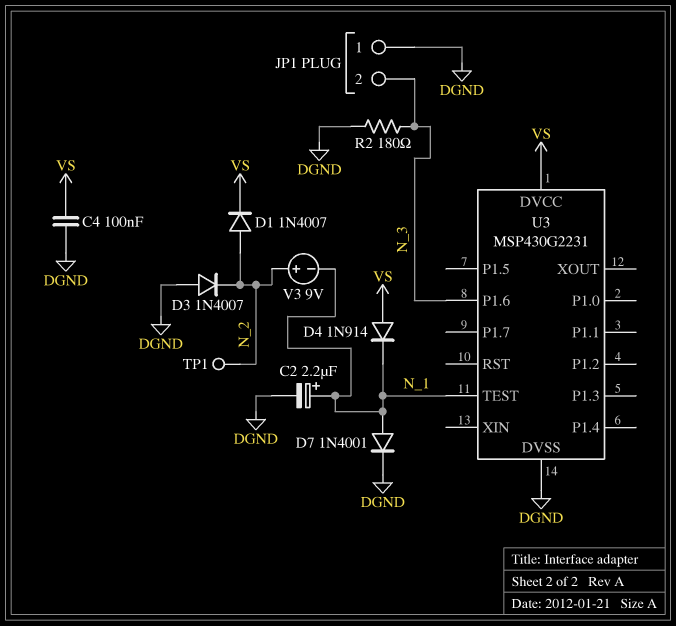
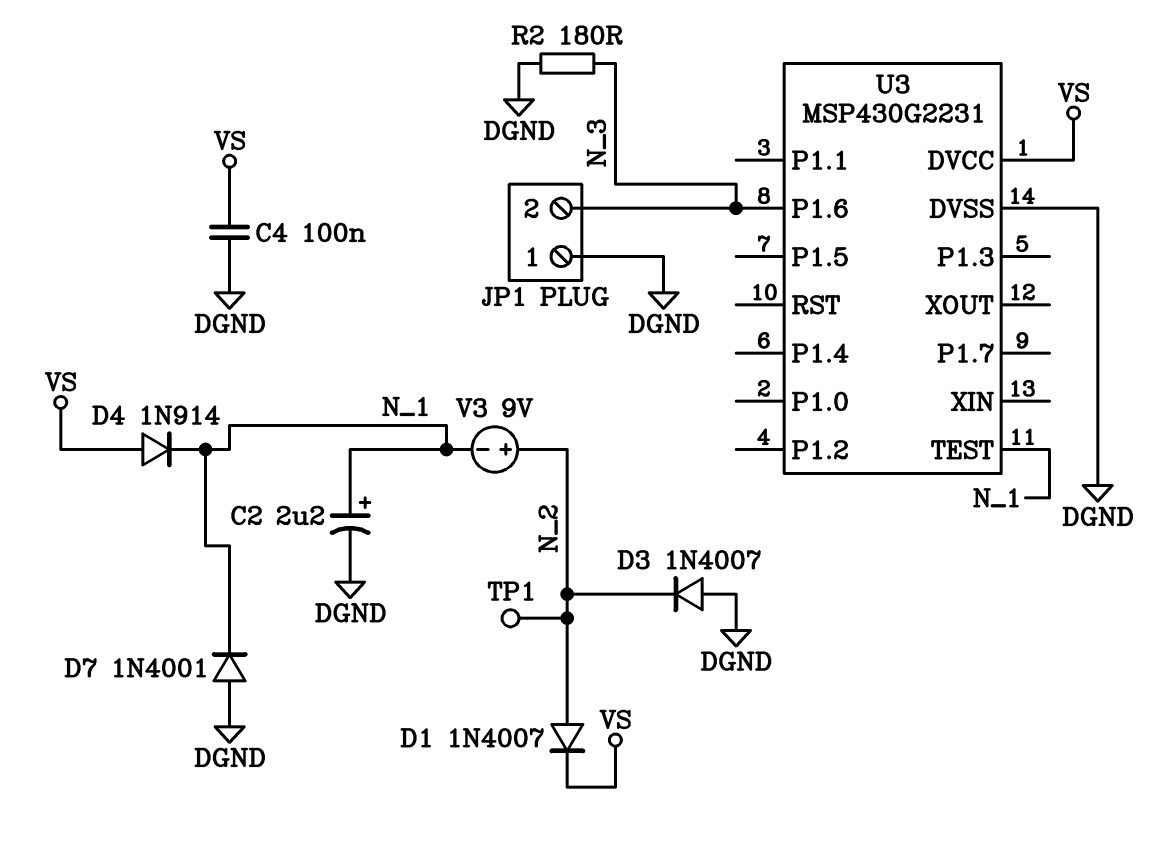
D7: diode 1N4001 (A N_1, K DGND) -> diode 1N4001 (A DGND, K N_1)

